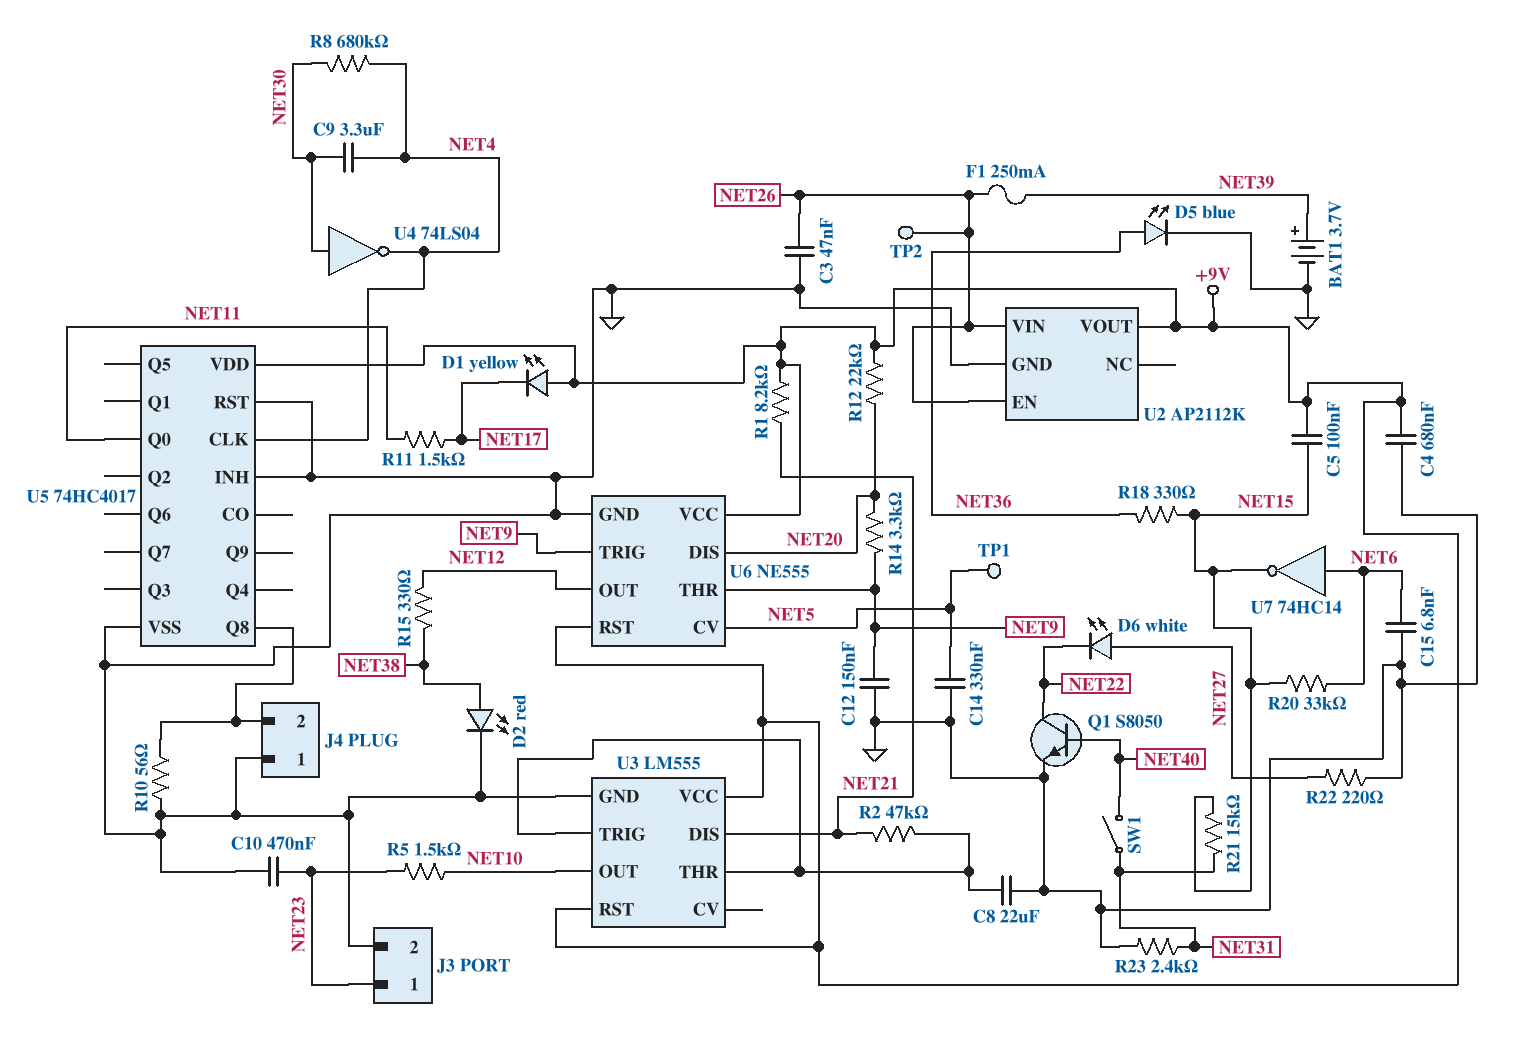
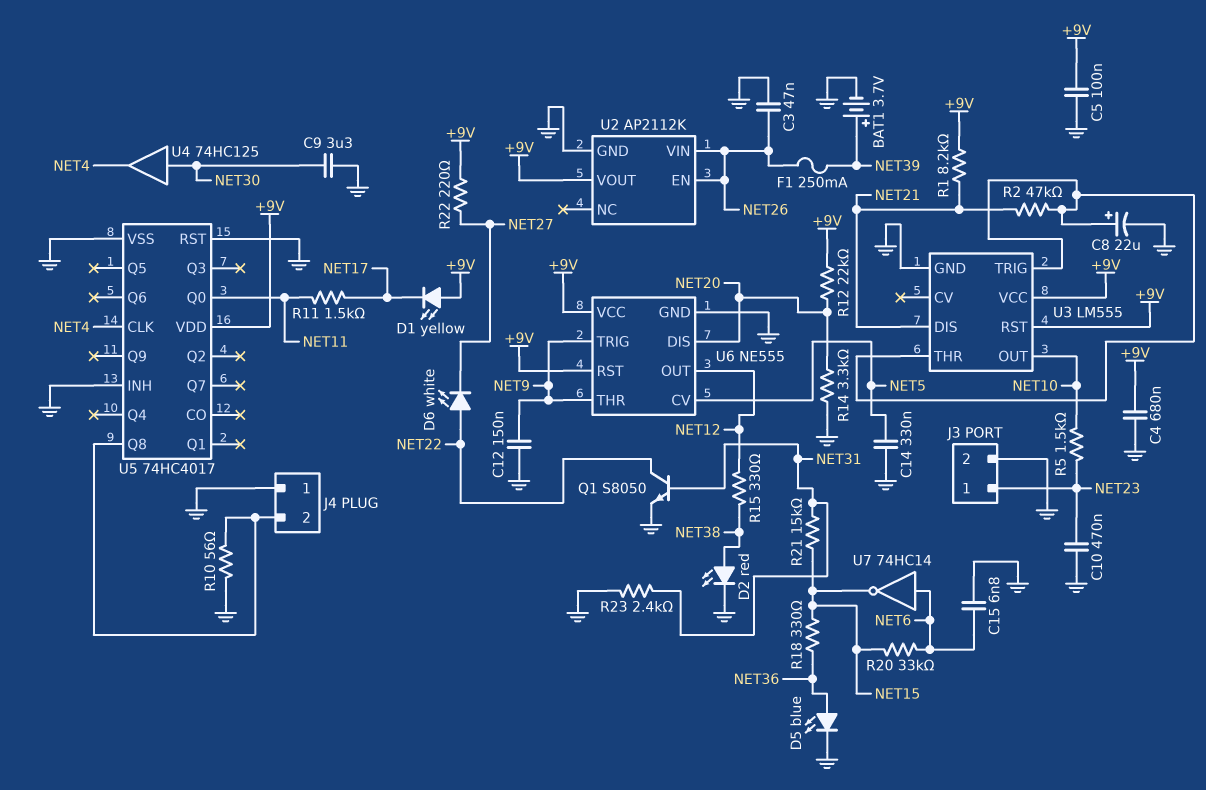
C5: 100nF (+9V, NET15) -> 100nF (+9V, GND)
C8: 22uF (GND, U3/THR) -> 22uF (plus U3/THR, minus GND)
C9: 3.3uF (NET4, NET30) -> 3.3uF (GND, NET30)
D6: LED white (A NET27, K NET22) -> LED white (A NET22, K NET27)
Q1: NPN S8050 (B NET40, C NET22, E GND) -> NPN S8050 (B NET31, C NET22, E GND)
R8: 680k (NET4, NET30) -> none
R14: 3.3k (NET9, NET20) -> 3.3k (GND, NET20)
R22: 220 (GND, NET27) -> 220 (+9V, NET27)
SW1: switch (NET31, NET40) -> none
TP1: test point (NET5) -> none
TP2: test point (NET26) -> none
U4: NOT 74LS04 (in NET30, out NET4) -> buffer 74HC125 (in NET30, out NET4)

